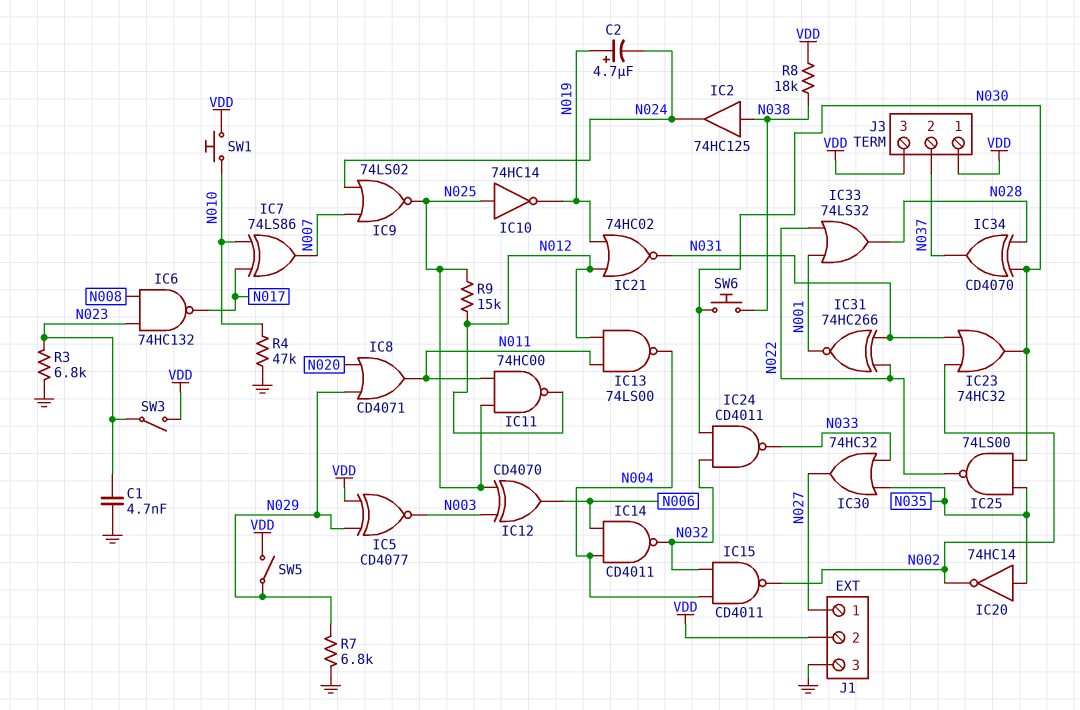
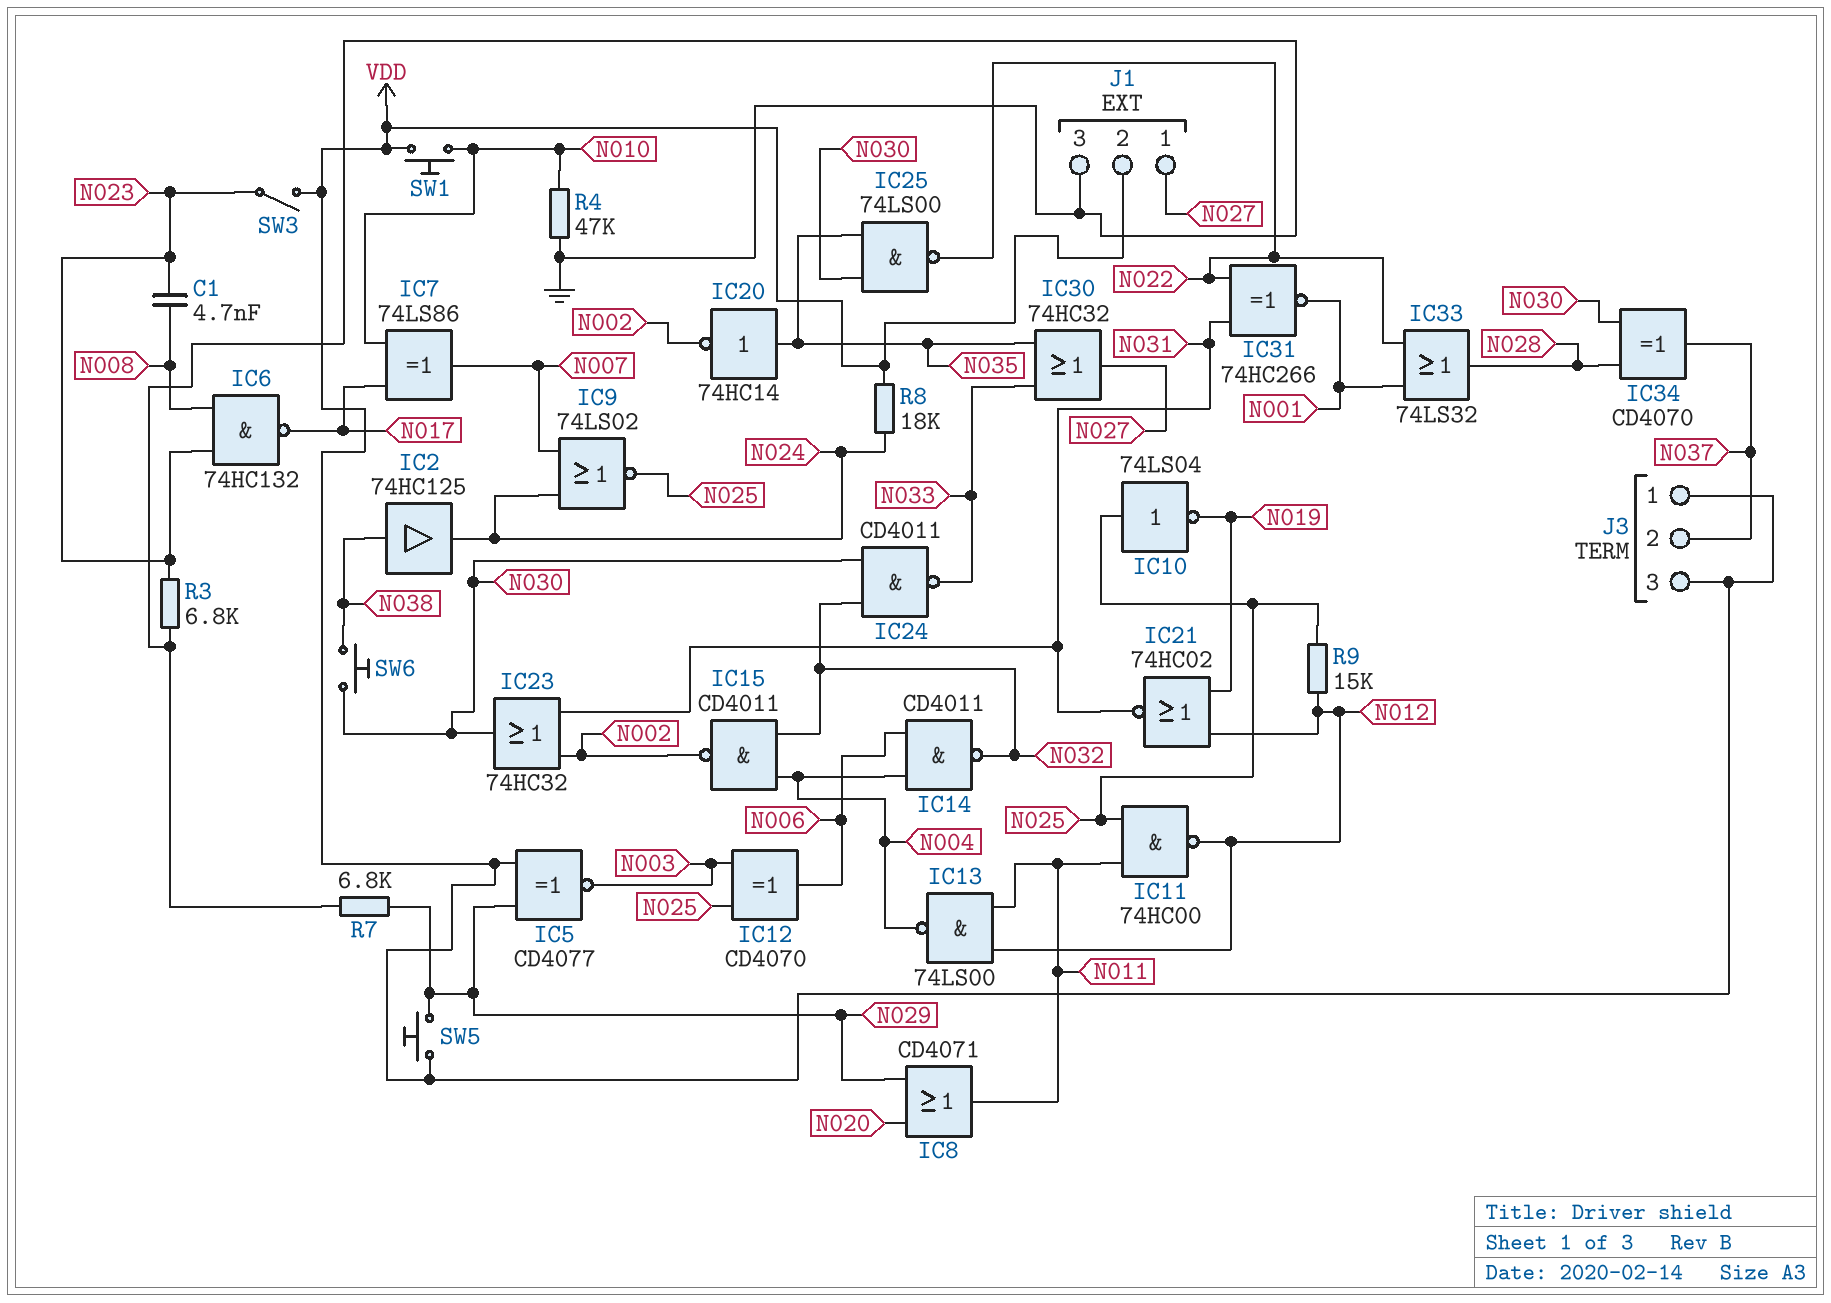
C1: 4.7nF (GND, N023) -> 4.7nF (N008, N023)
C2: 4.7uF (plus N019, minus N024) -> none
IC10: NOT 74HC14 (in N025, out N019) -> NOT 74LS04 (in N025, out N019)
R8: 18k (N038, VDD) -> 18k (N024, VDD)
SW5: switch (N029, VDD) -> button (N029, VDD)

